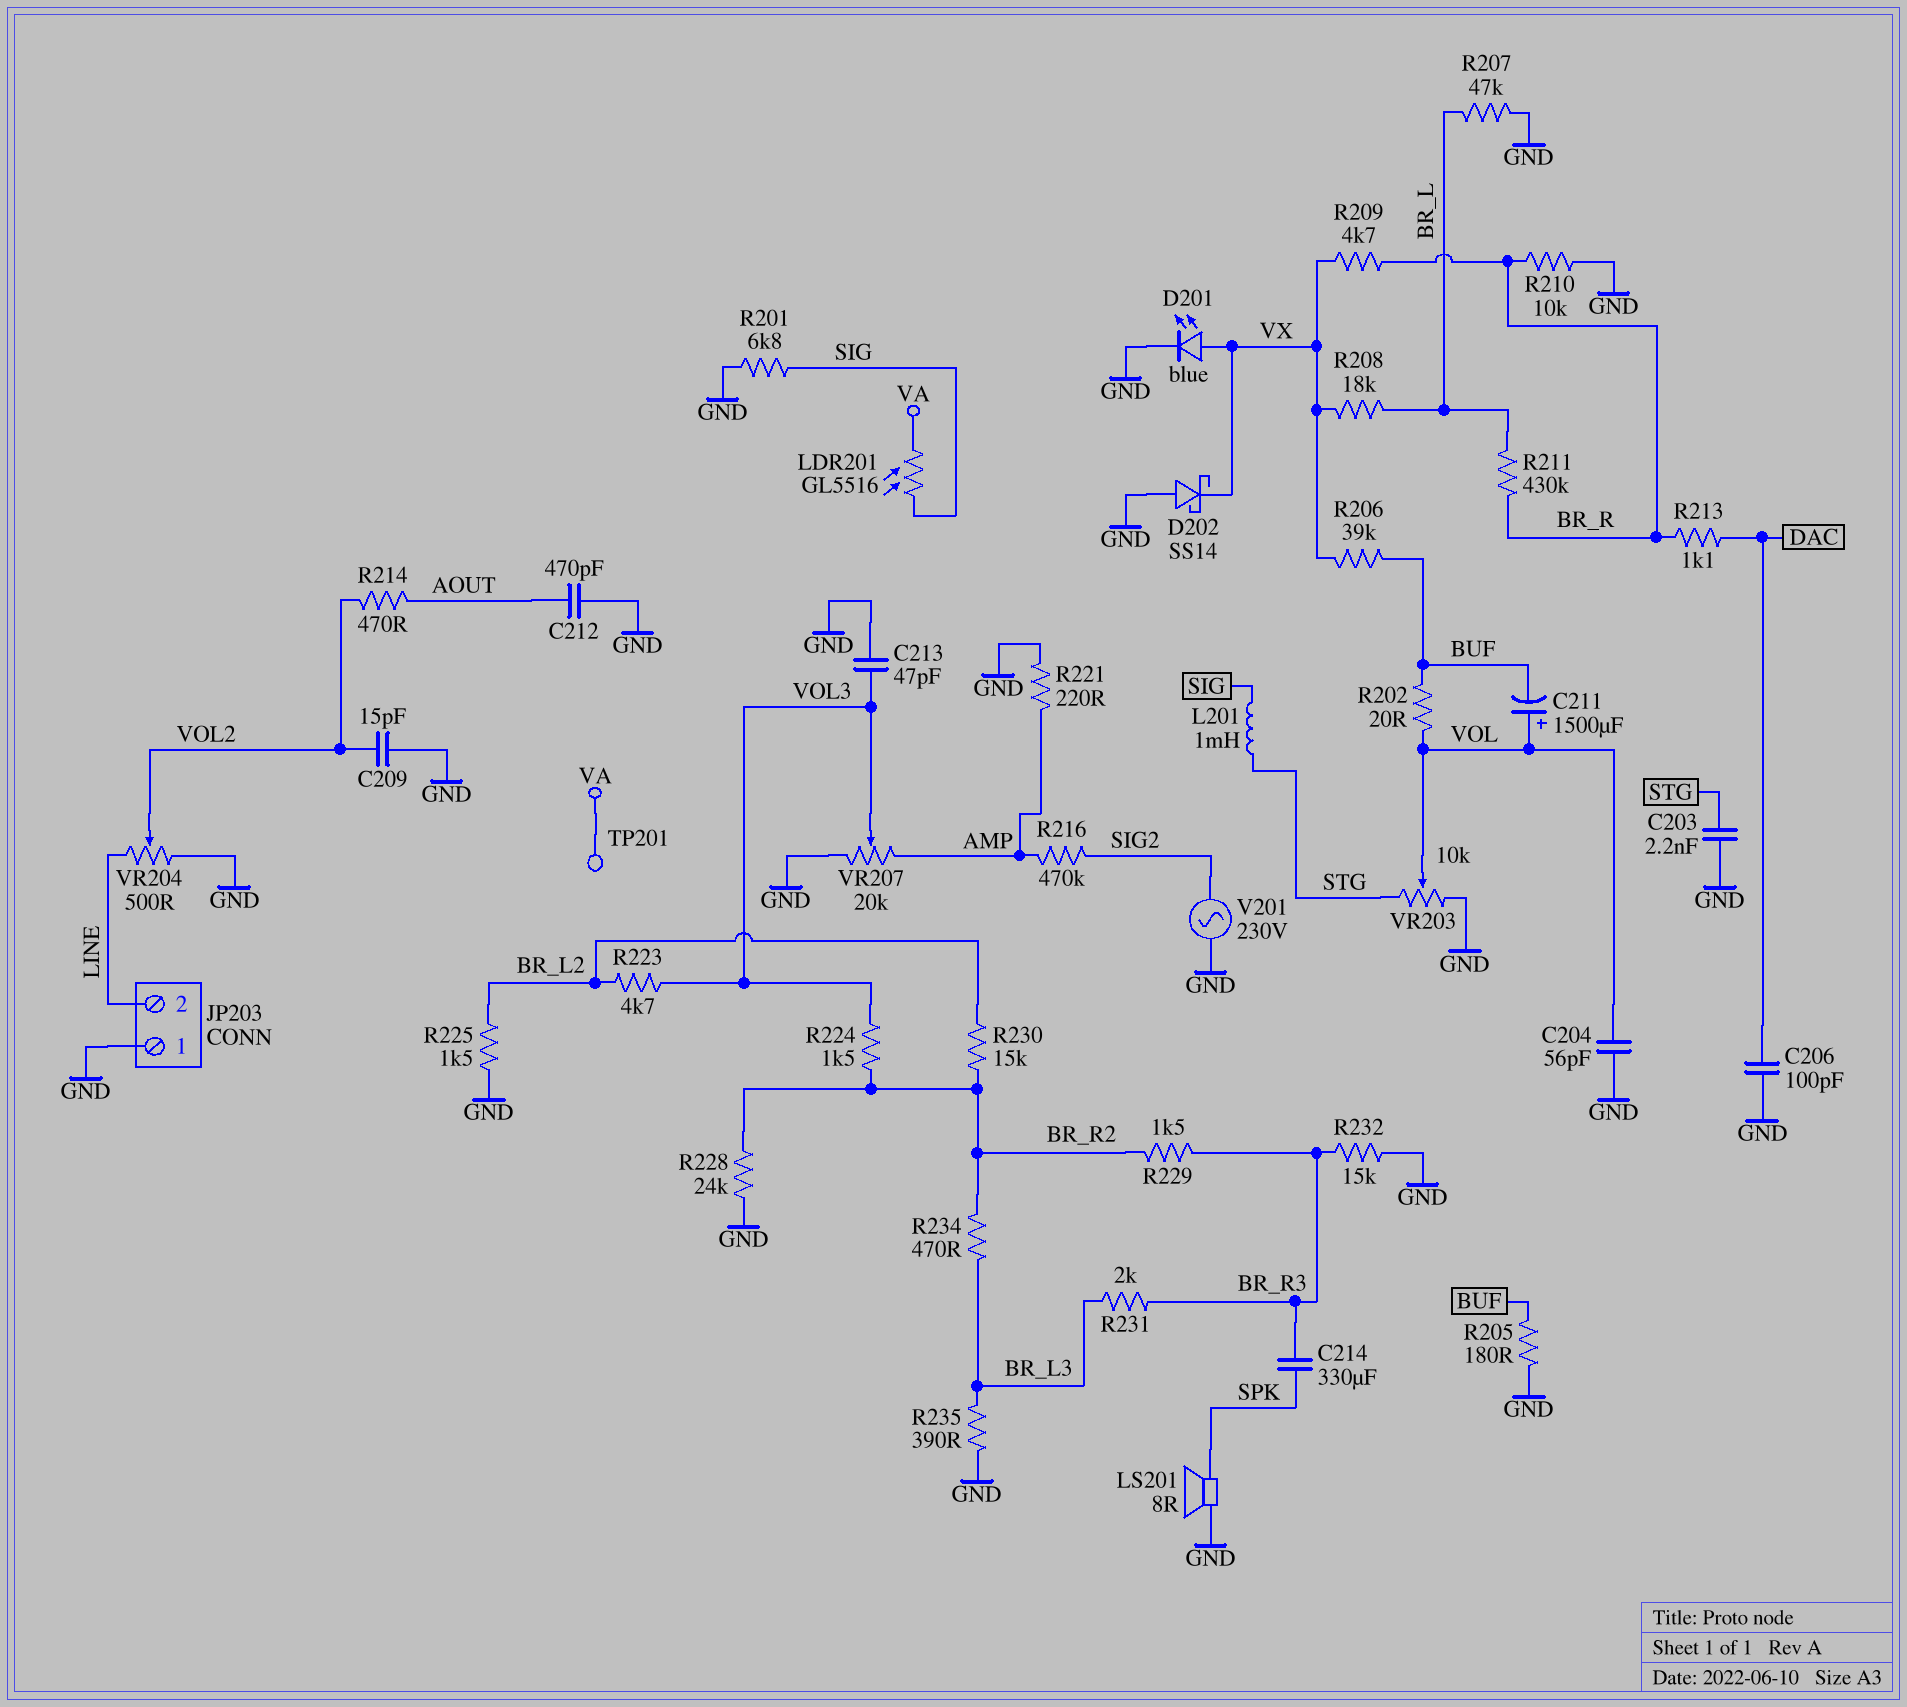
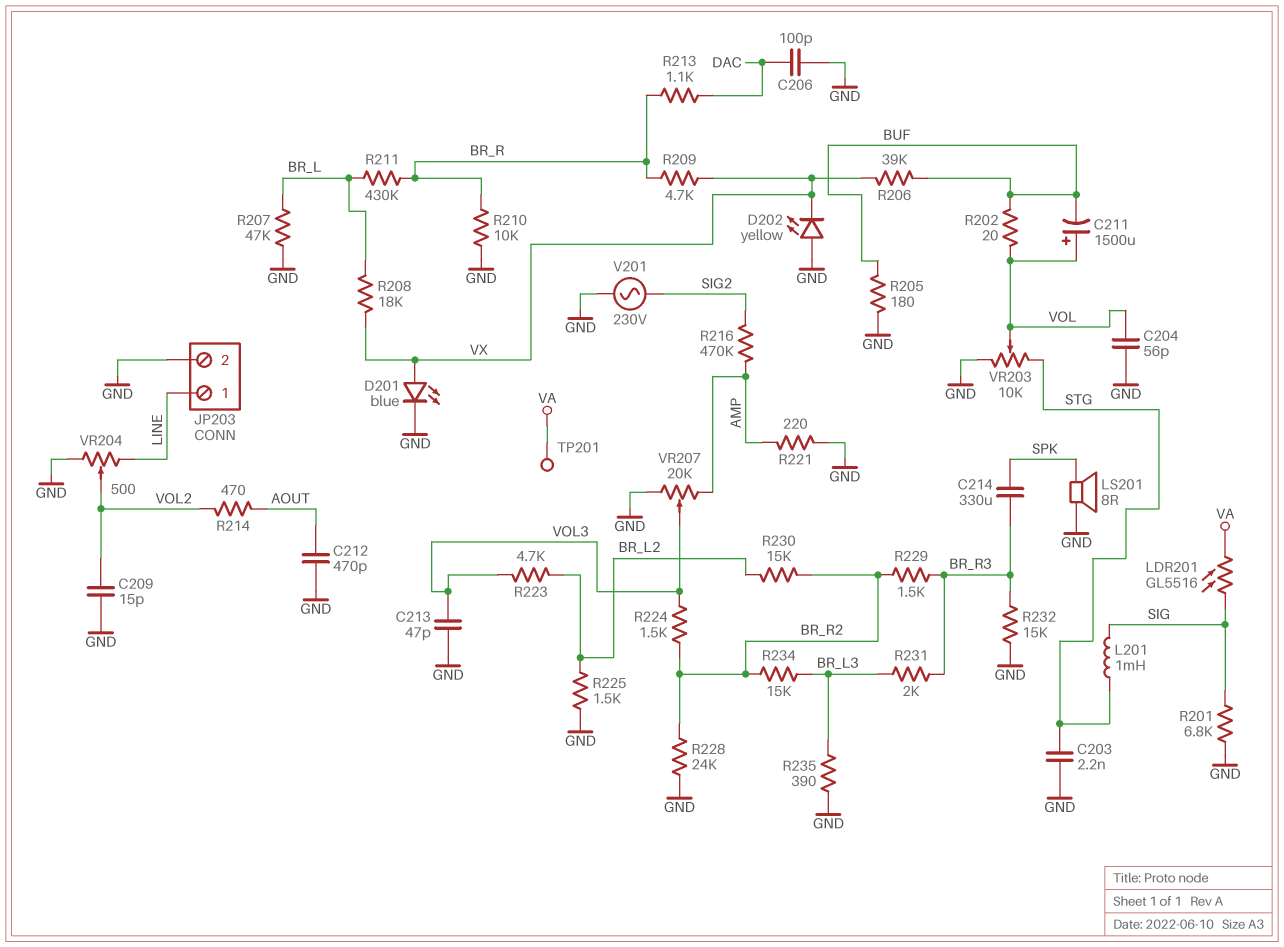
D202: schottky SS14 (A GND, K VX) -> LED yellow (A GND, K VX)
JP203 pin 1: GND -> LINE
JP203 pin 2: LINE -> GND
R234: 470 (BR_L3, BR_R2) -> 15k (BR_L3, BR_R2)

